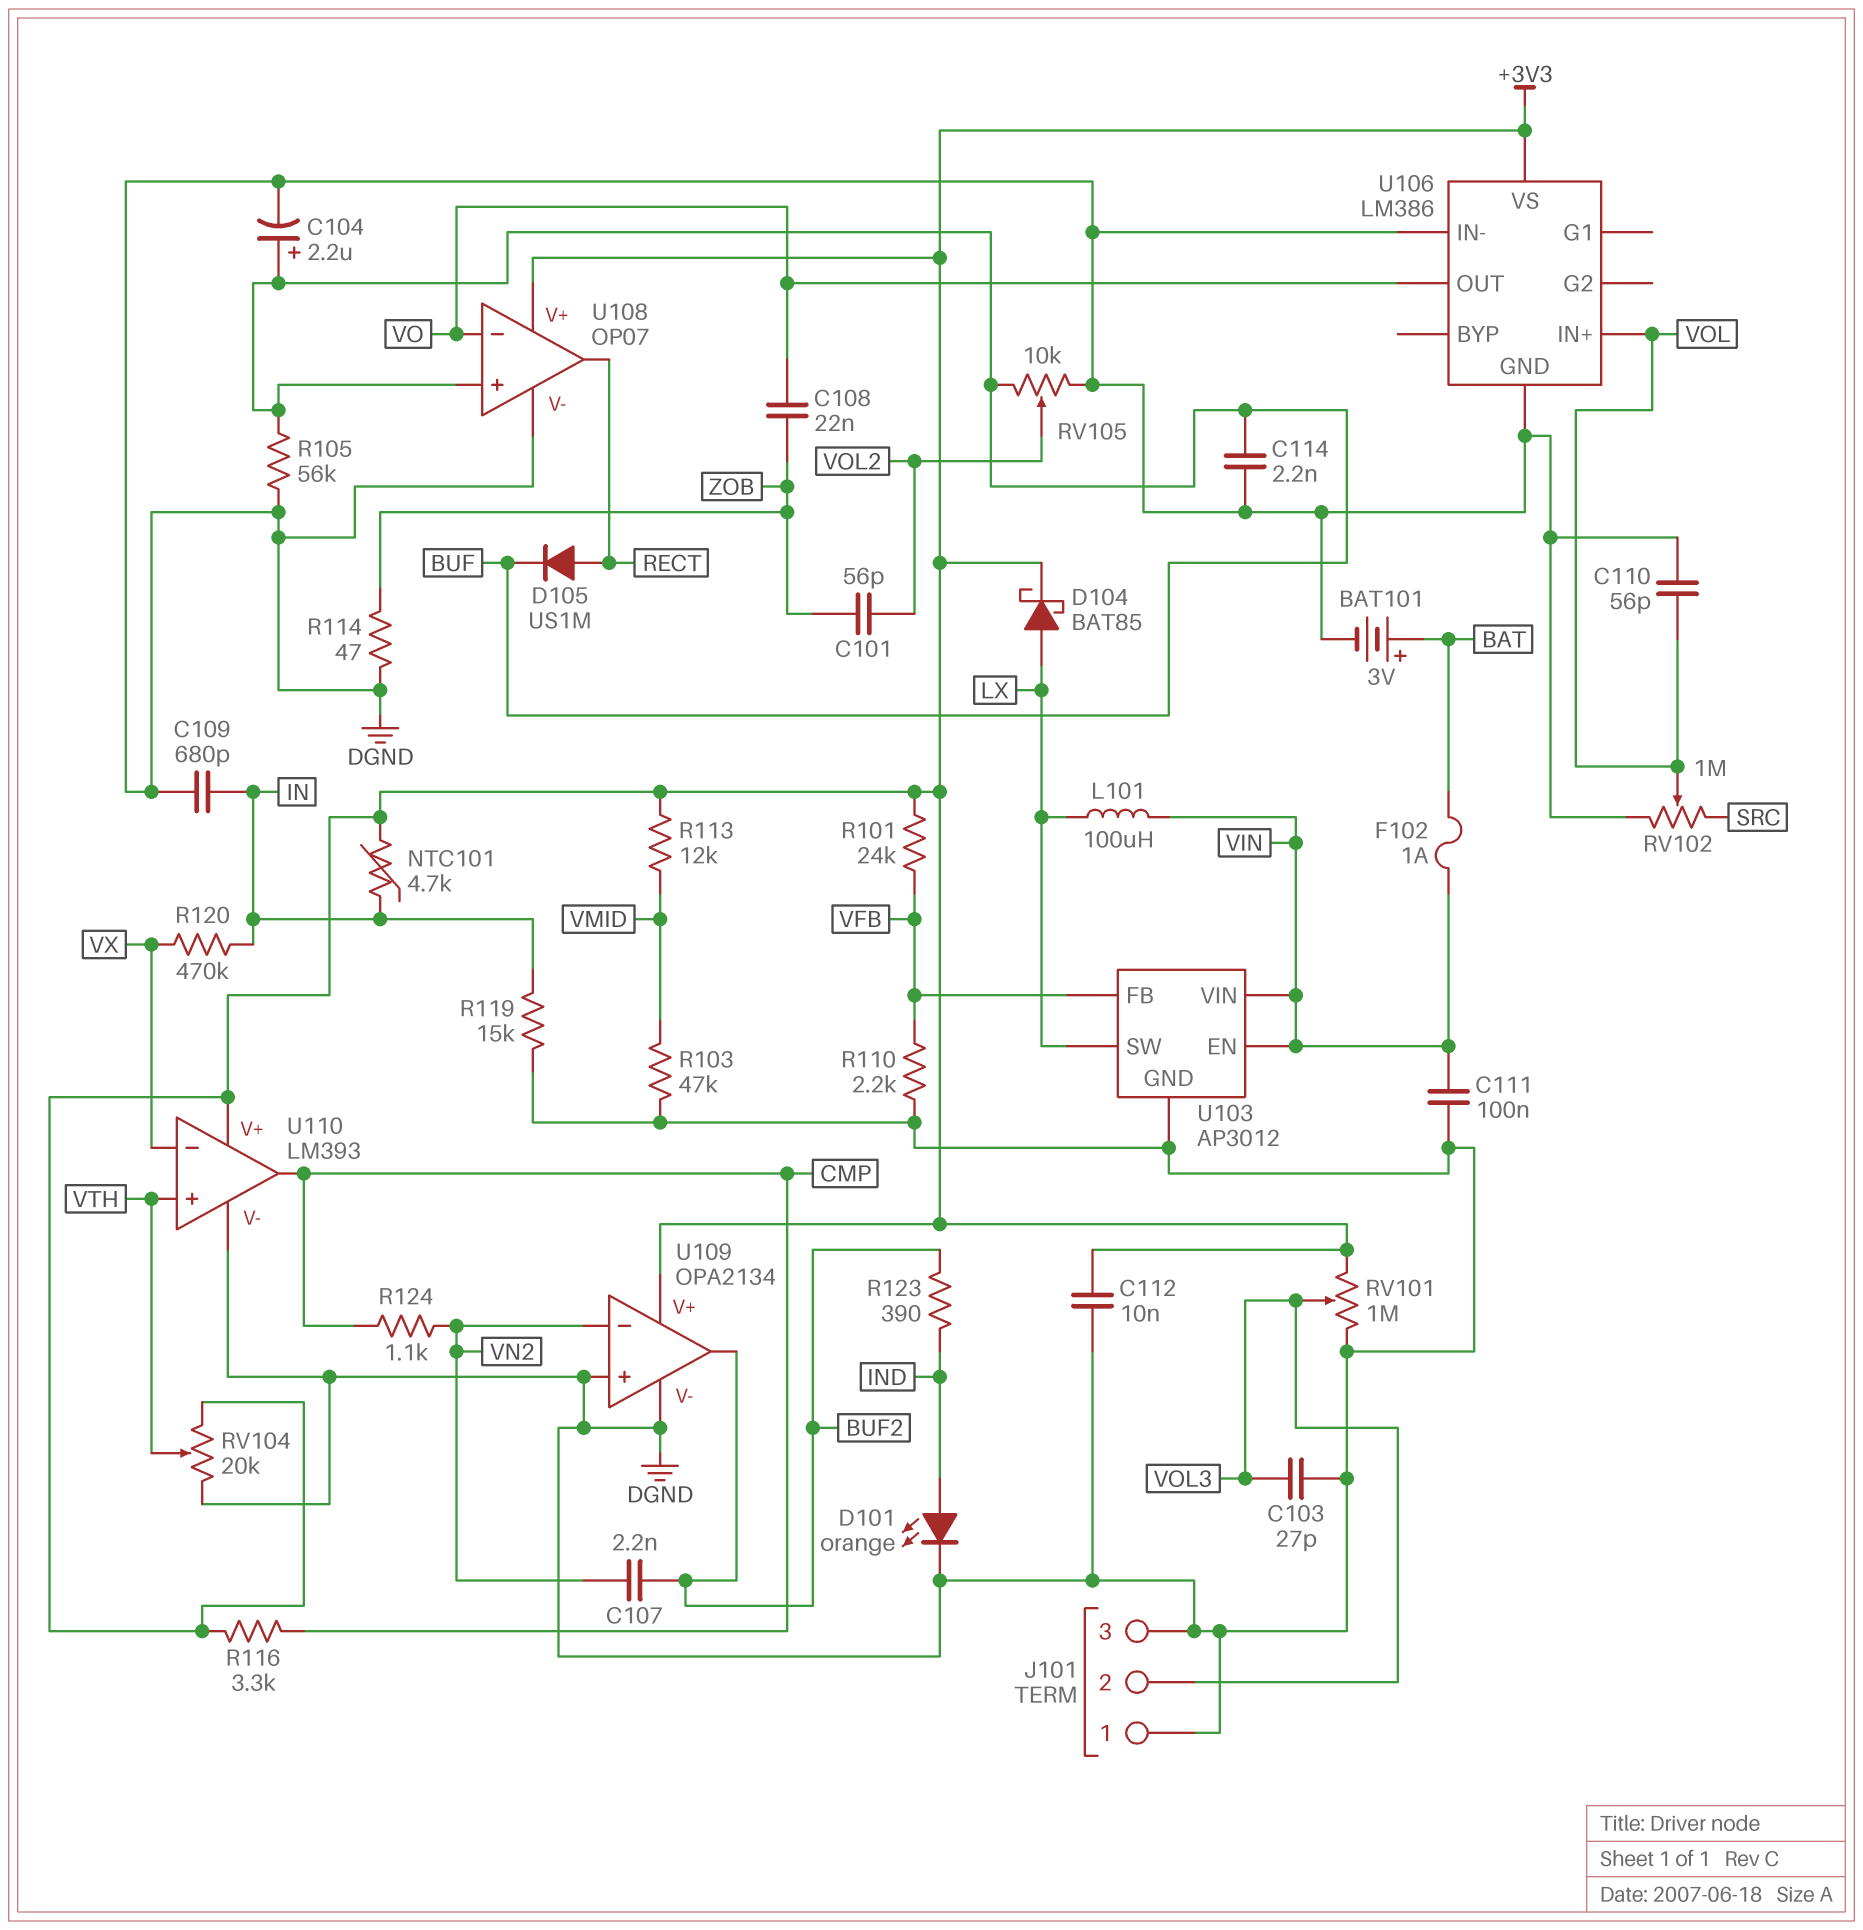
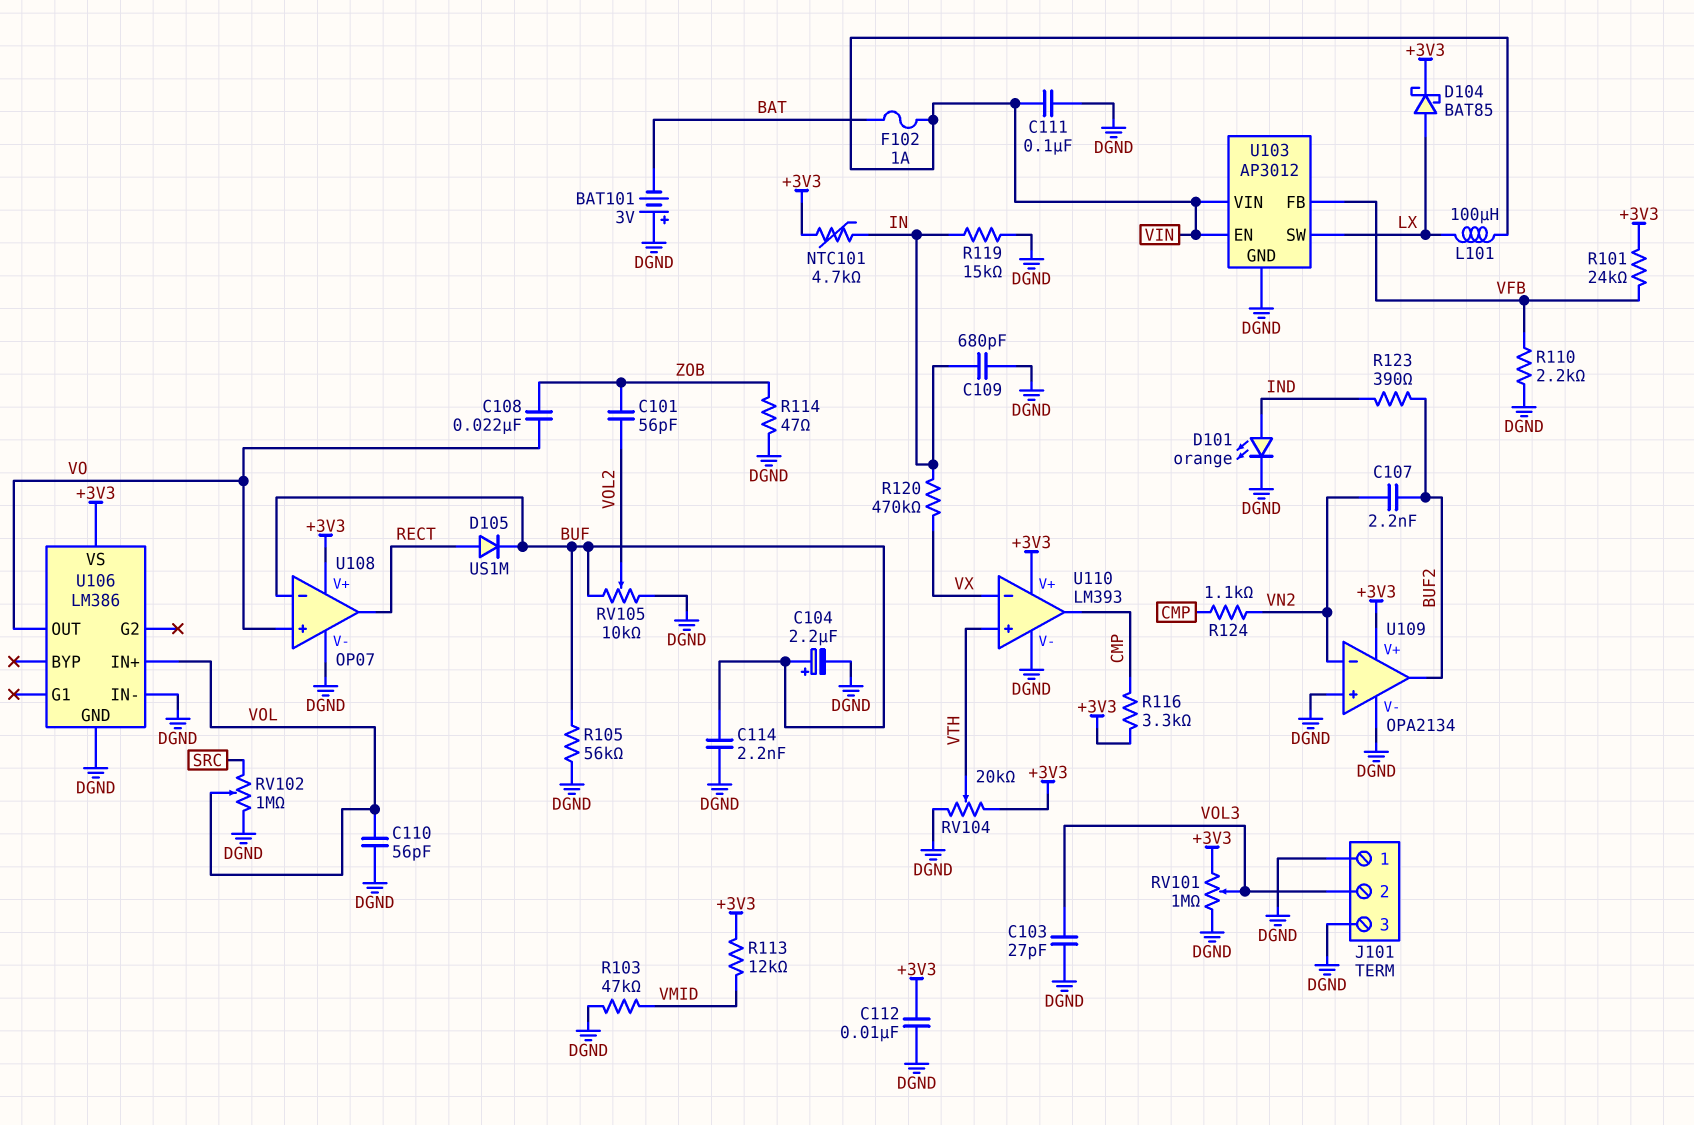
BAT101: 3V (plus BAT, minus DGND) -> 3V (plus DGND, minus BAT)
U108 pin in+: BUF -> VO
U108 pin in-: VO -> BUF

